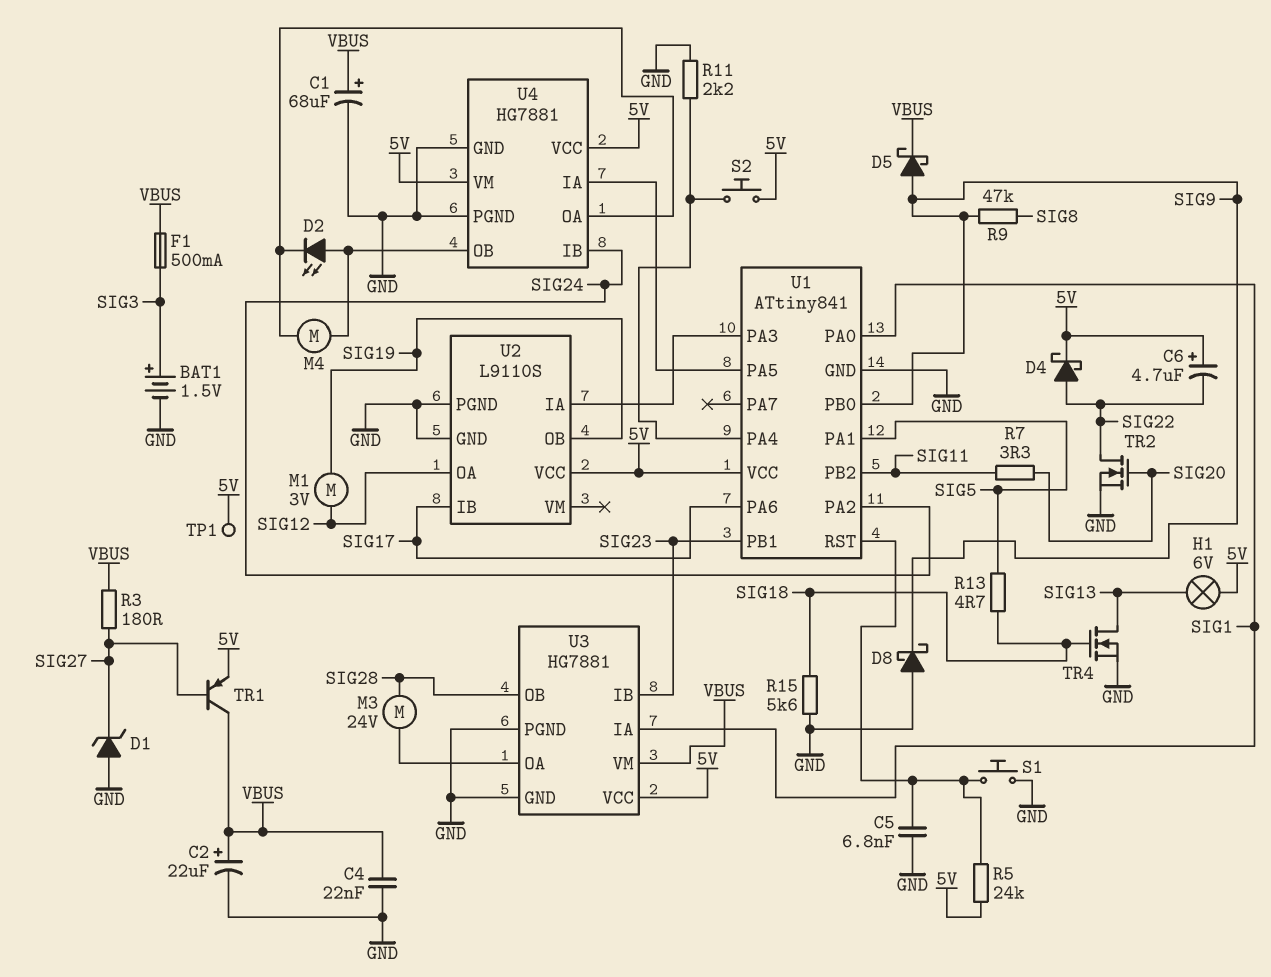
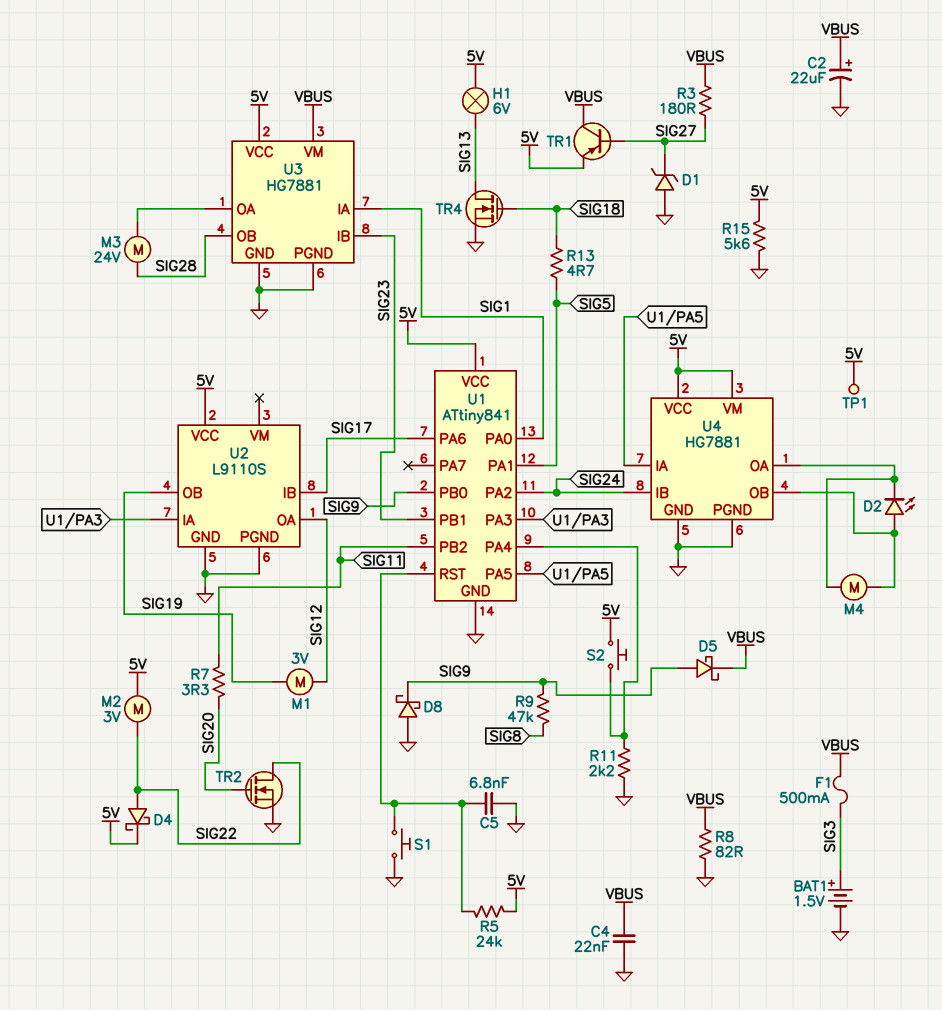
C1: 68uF (plus VBUS, minus GND) -> none
C6: 4.7uF (plus 5V, minus SIG22) -> none
M2: none -> motor 3V (5V, SIG22)
R8: none -> 82 (GND, VBUS)
R15: 5.6k (GND, SIG18) -> 5.6k (5V, GND)

